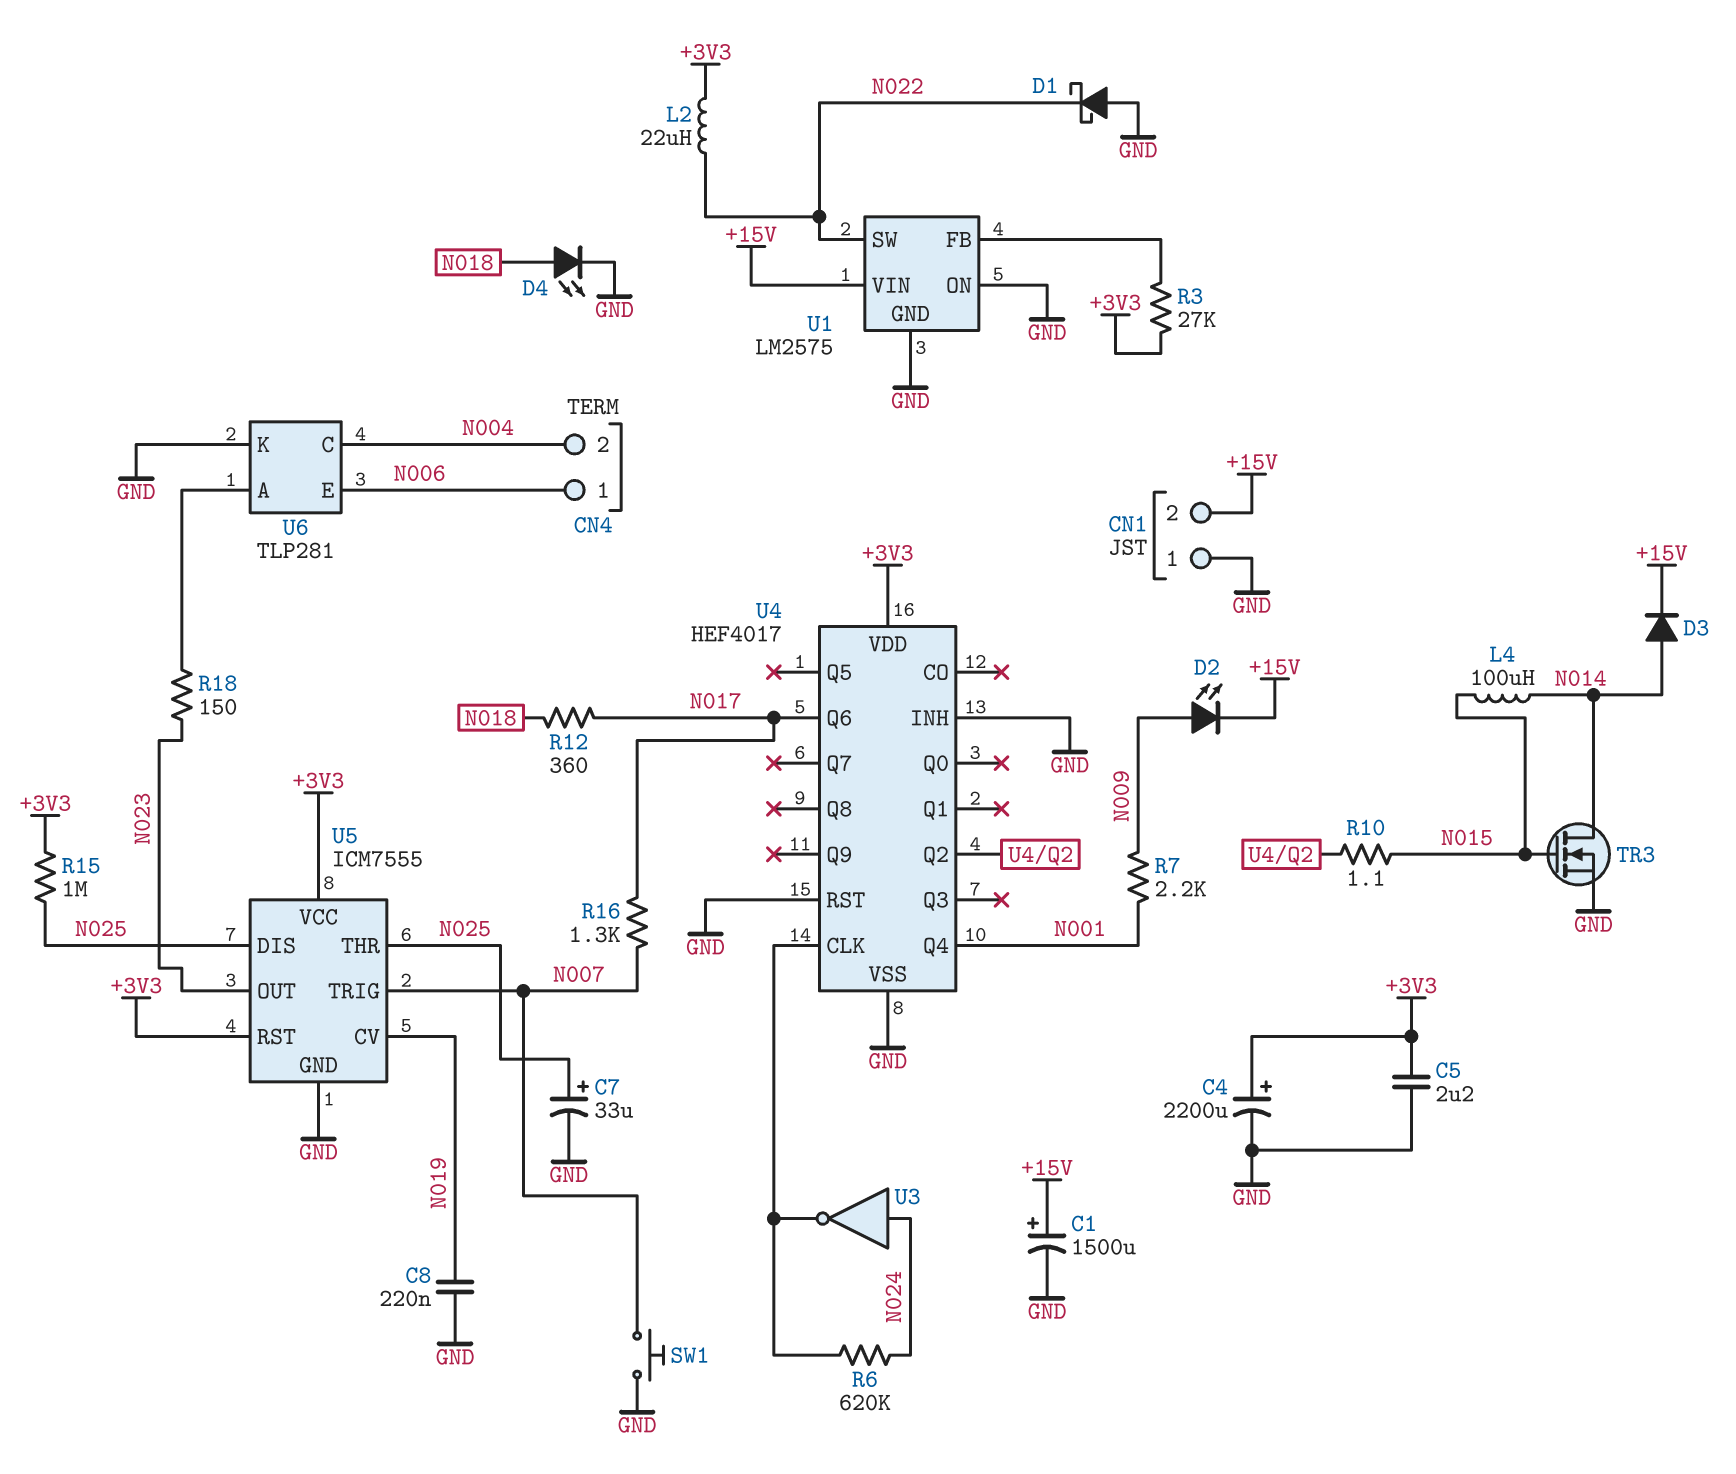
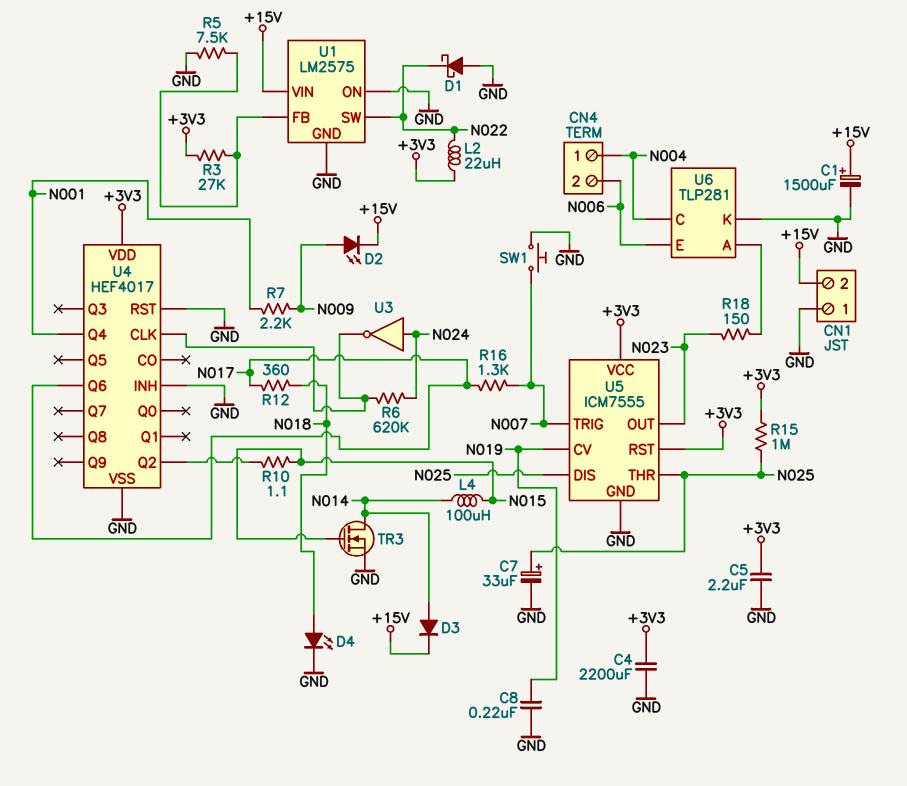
C4: 2200uF (plus +3V3, minus GND) -> 2200uF (+3V3, GND)
CN4 pin 1: N006 -> N004
CN4 pin 2: N004 -> N006
R5: none -> 7.5k (GND, U1/FB)

